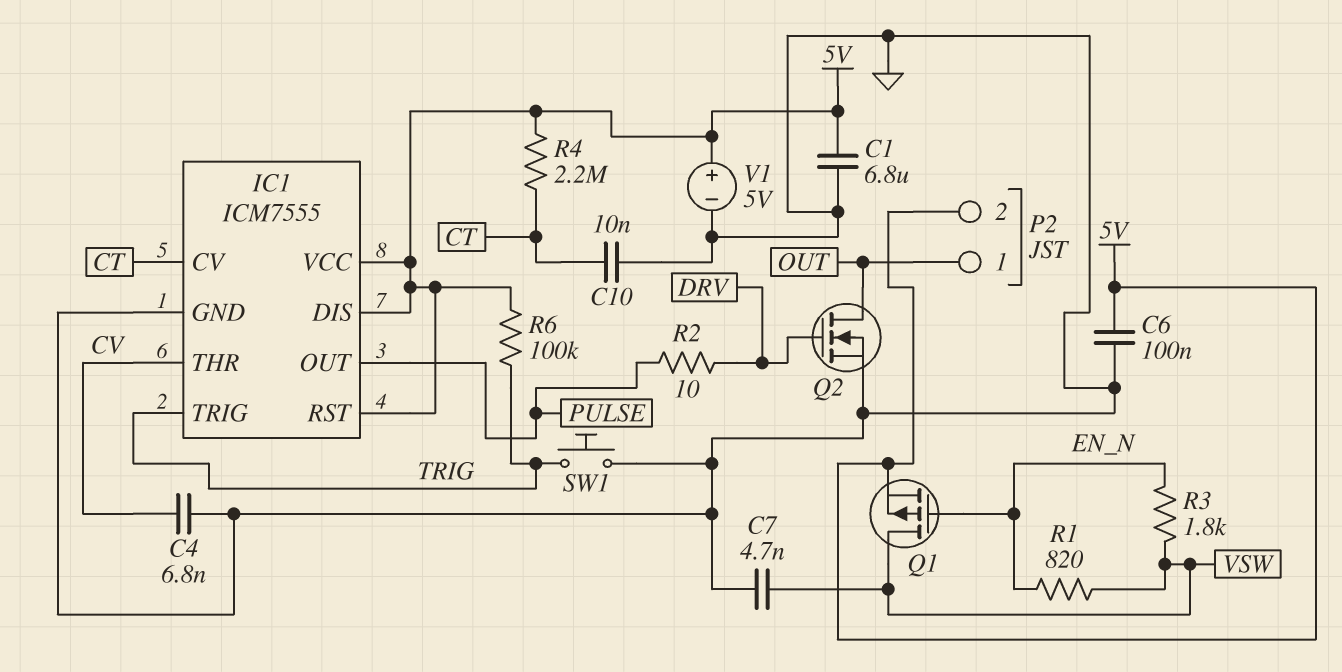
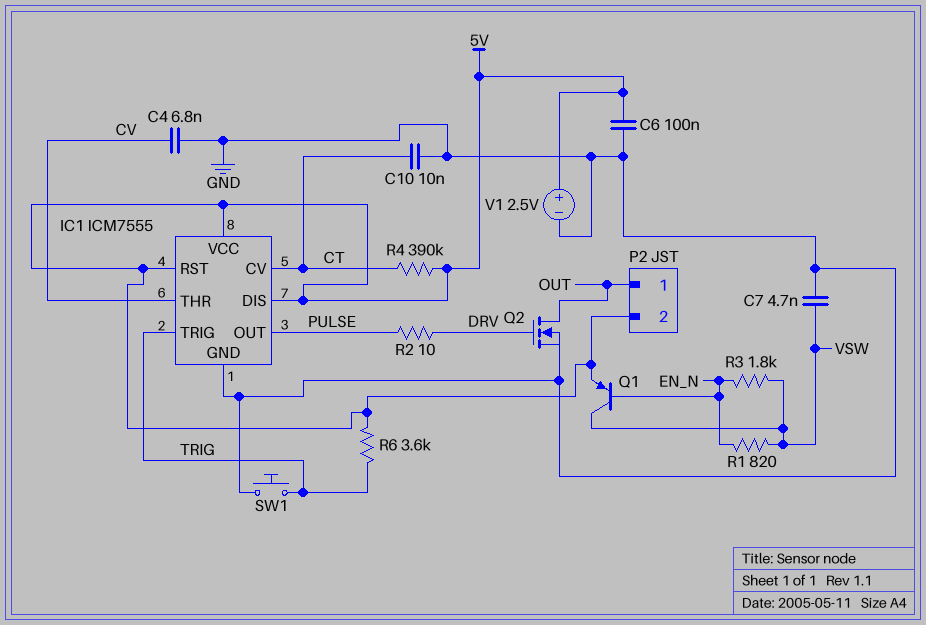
C1: 6.8uF (5V, GND) -> none
Q1: PMOS (G EN_N, D VSW, S 5V) -> PNP (B EN_N, C VSW, E 5V)
R4: 2.2M (5V, CT) -> 390k (5V, CT)
R6: 100k (5V, TRIG) -> 3.6k (5V, TRIG)
V1: 5V (plus 5V, minus GND) -> 2.5V (plus 5V, minus GND)

